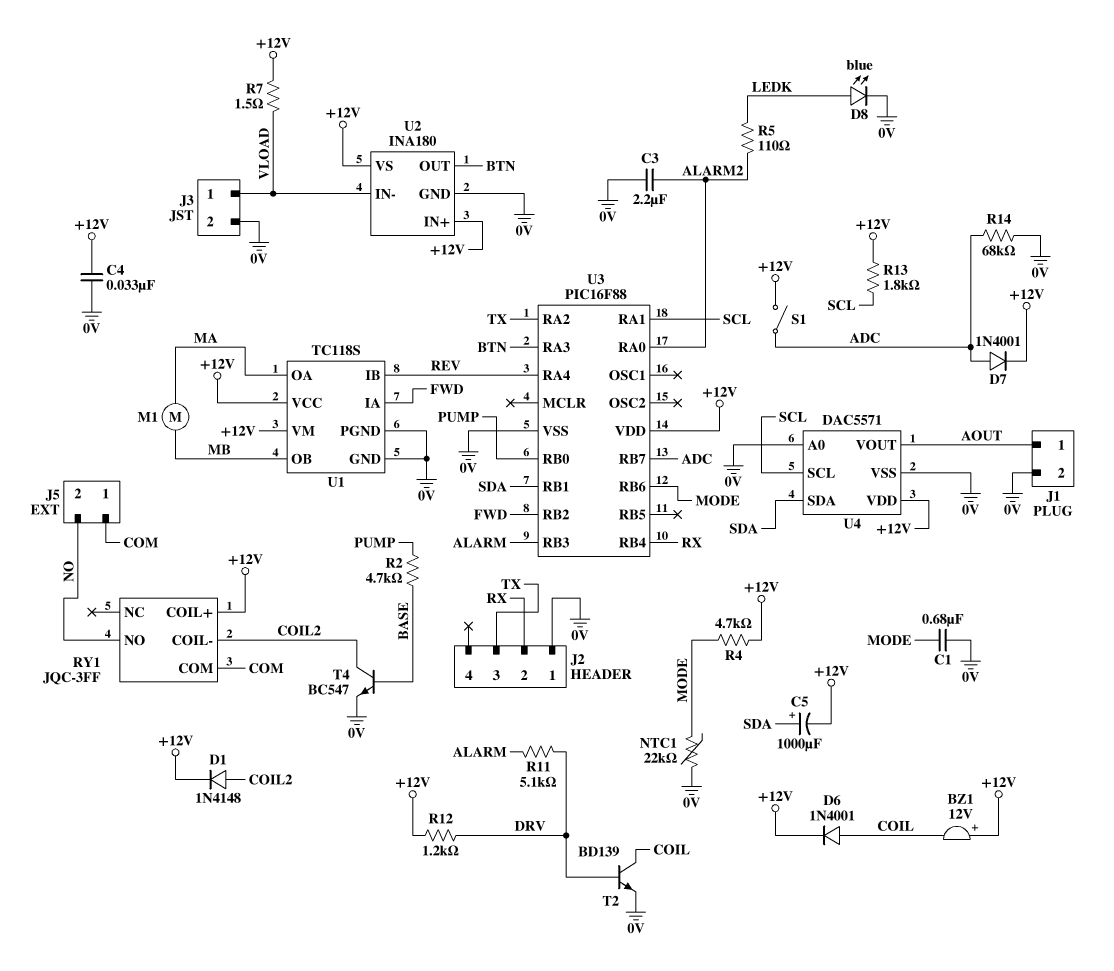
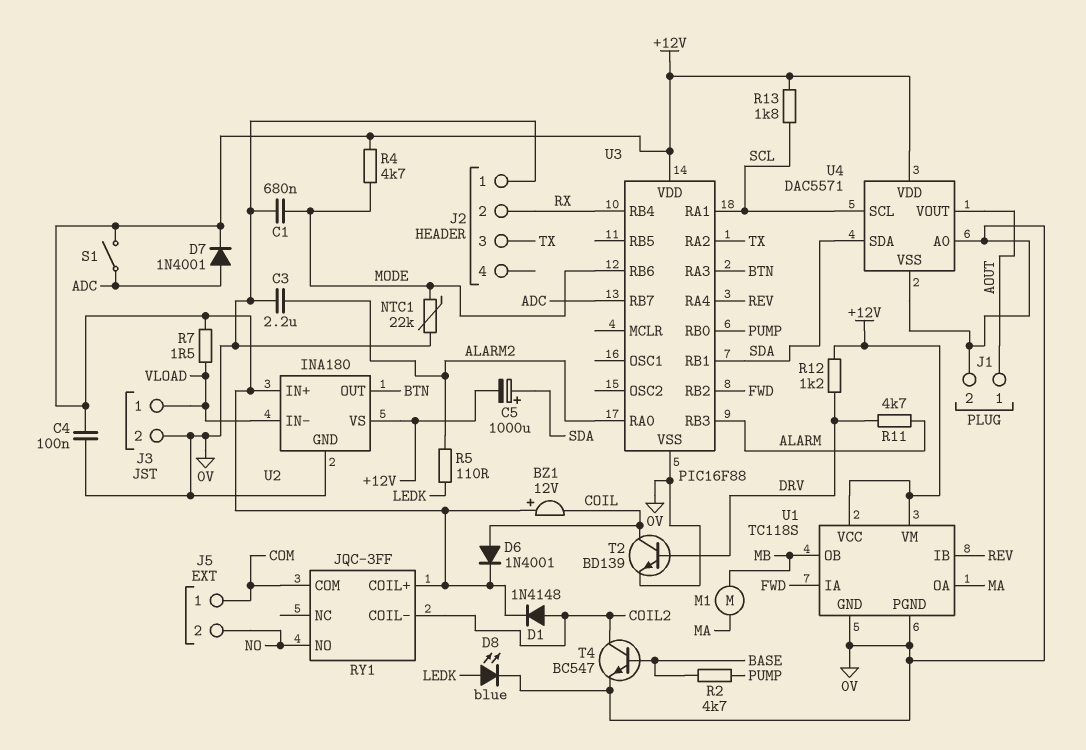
C4: 33nF (+12V, 0V) -> 100nF (+12V, 0V)
R11: 5.1k (ALARM, DRV) -> 4.7k (ALARM, DRV)
R14: 68k (0V, ADC) -> none

